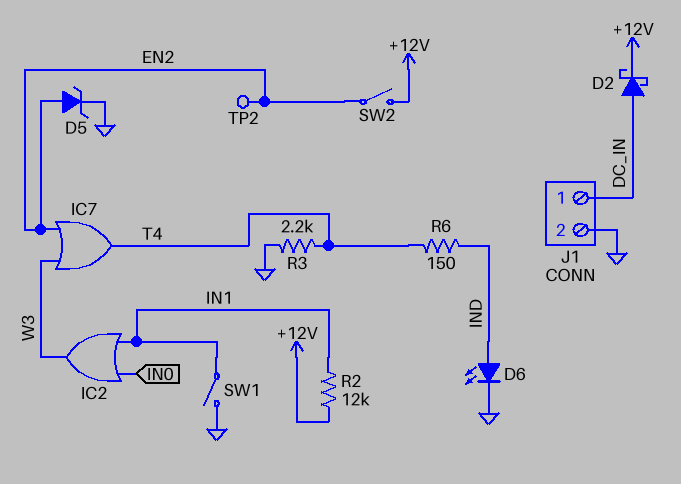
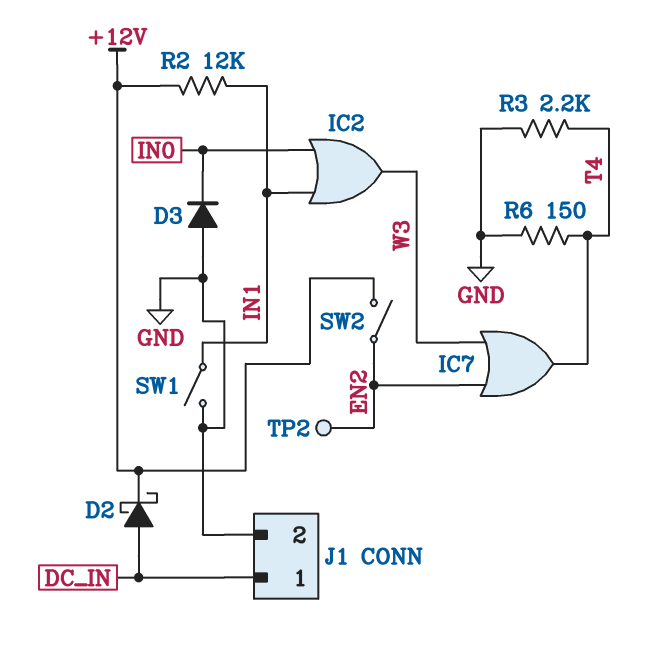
D3: none -> diode (A GND, K IN0)
D5: zener (A EN2, K GND) -> none
D6: LED (A IND, K GND) -> none
R6: 150 (IND, T4) -> 150 (GND, T4)

